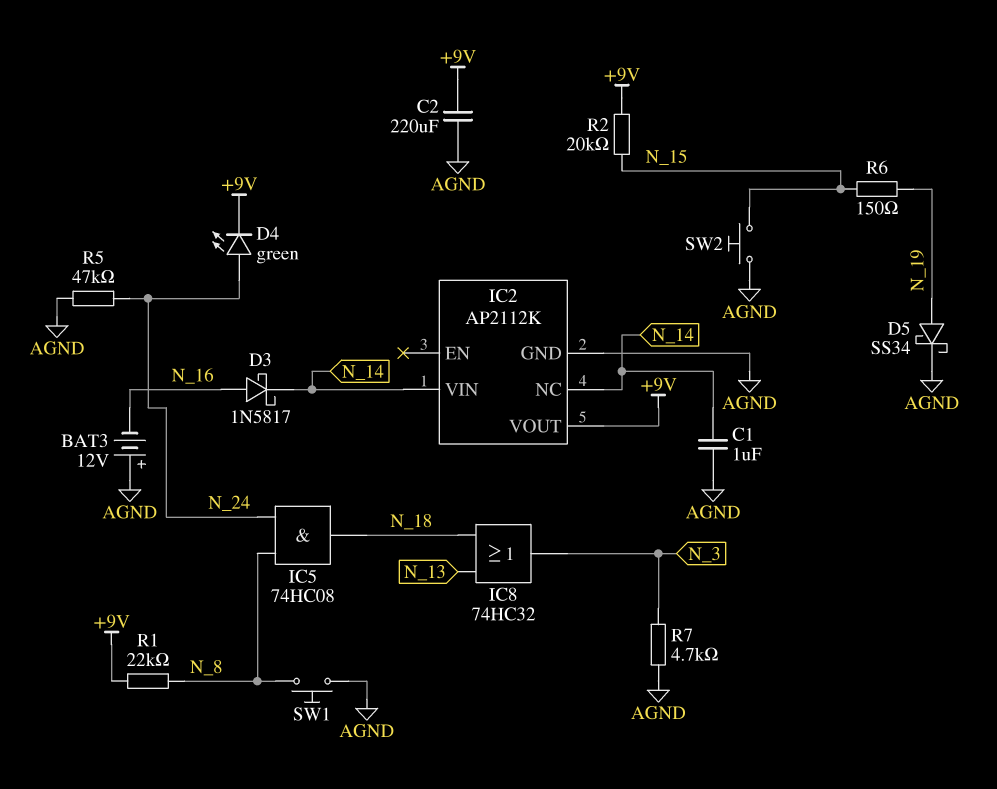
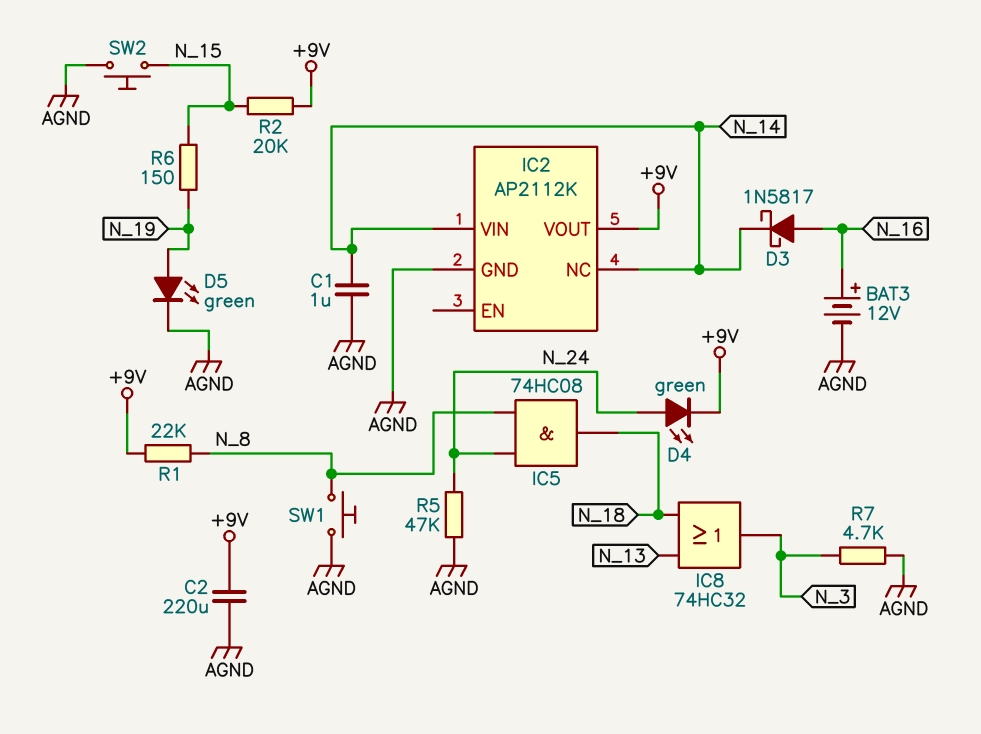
BAT3: 12V (plus AGND, minus N_16) -> 12V (plus N_16, minus AGND)
D5: schottky SS34 (A N_19, K AGND) -> LED green (A N_19, K AGND)

